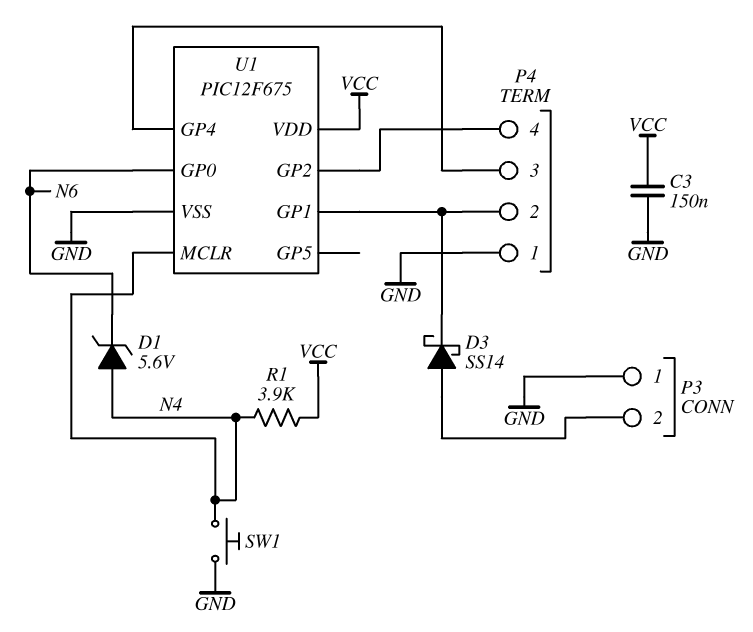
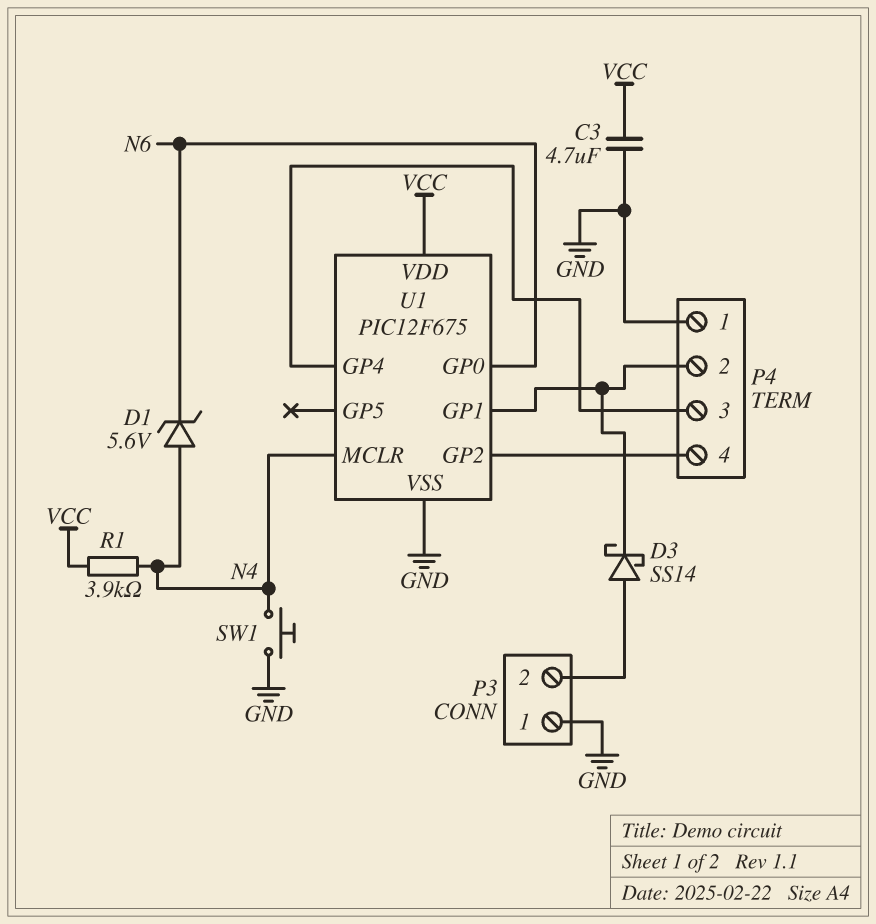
C3: 150nF (GND, VCC) -> 4.7uF (GND, VCC)

